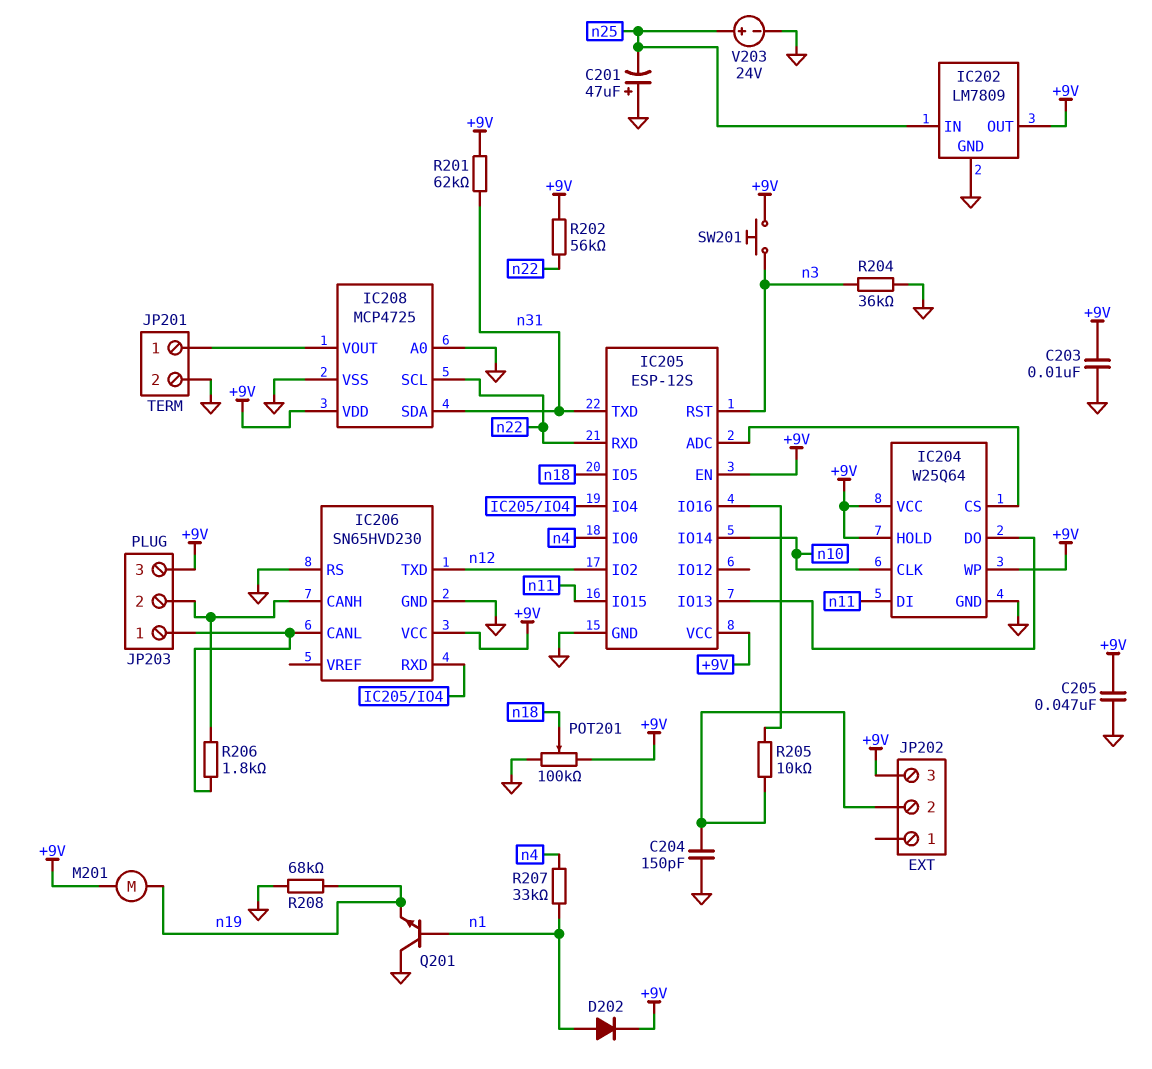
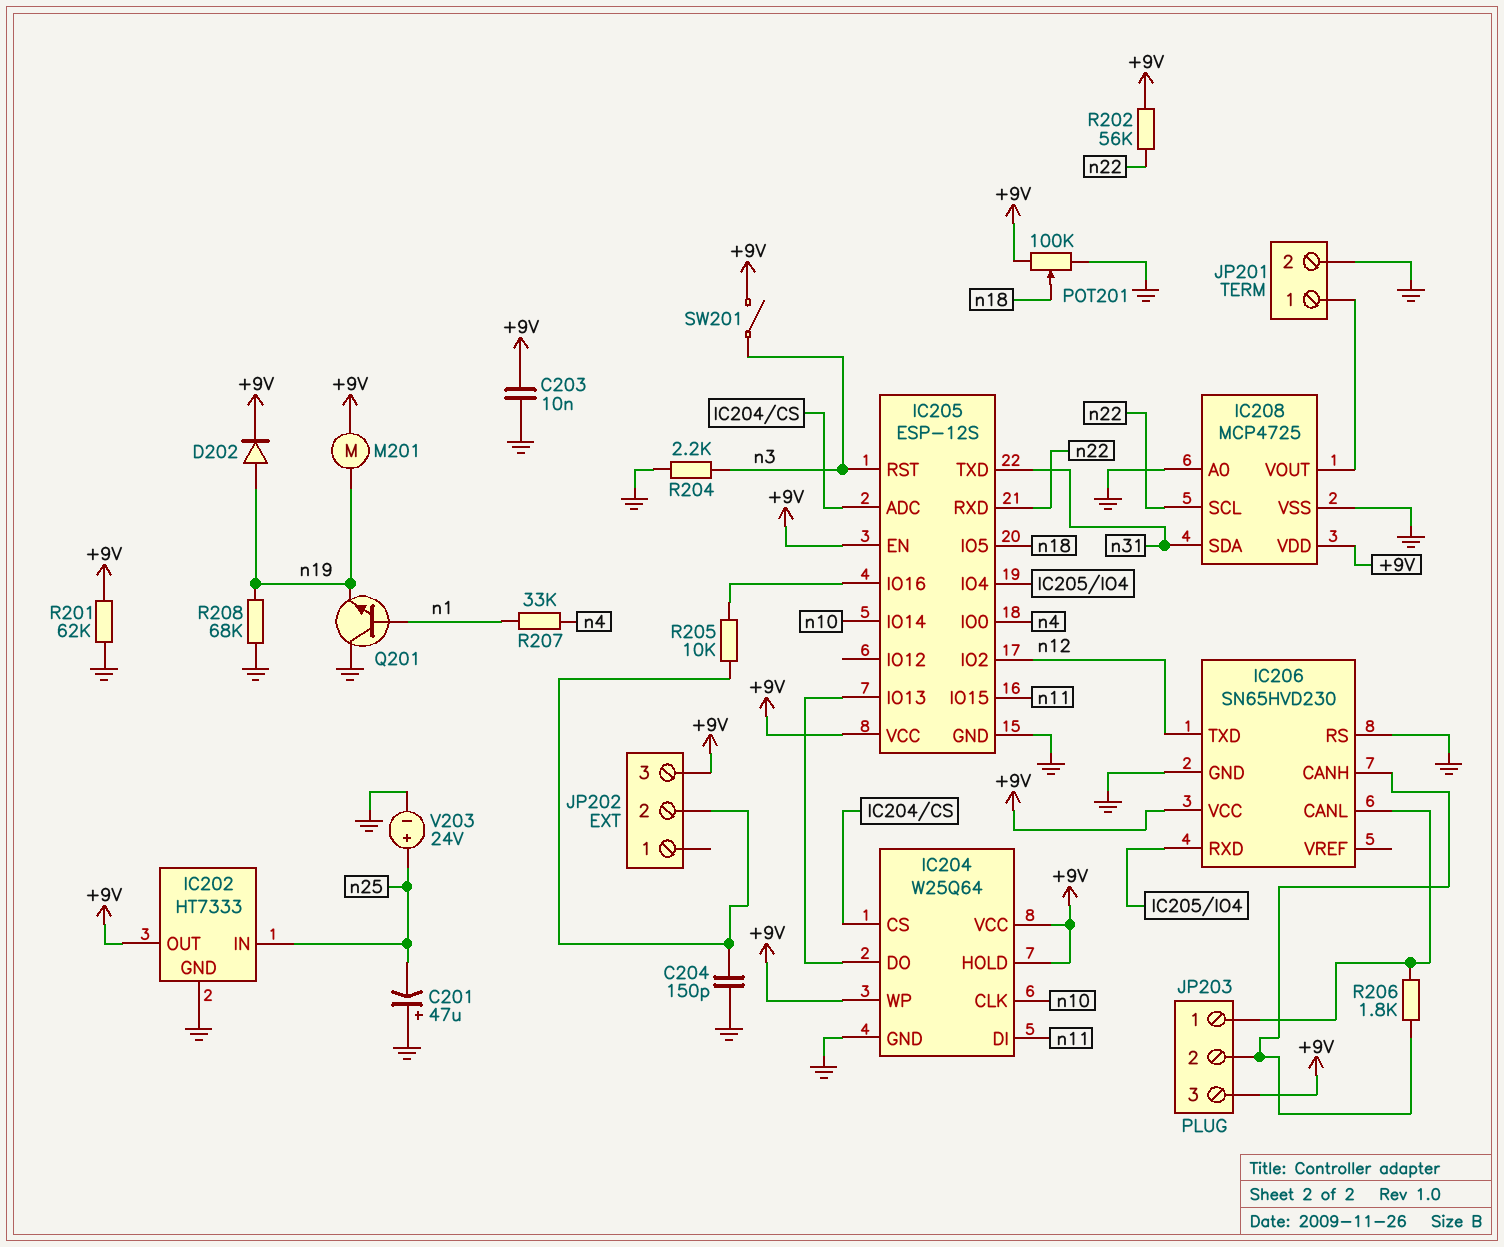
C205: 47nF (+9V, GND) -> none
D202: diode (A n1, K +9V) -> diode (A n19, K +9V)
IC202: LM7809 -> HT7333
R201: 62k (+9V, n31) -> 62k (+9V, GND)
R204: 36k (GND, n3) -> 2.2k (GND, n3)
SW201: button (+9V, n3) -> switch (+9V, n3)

